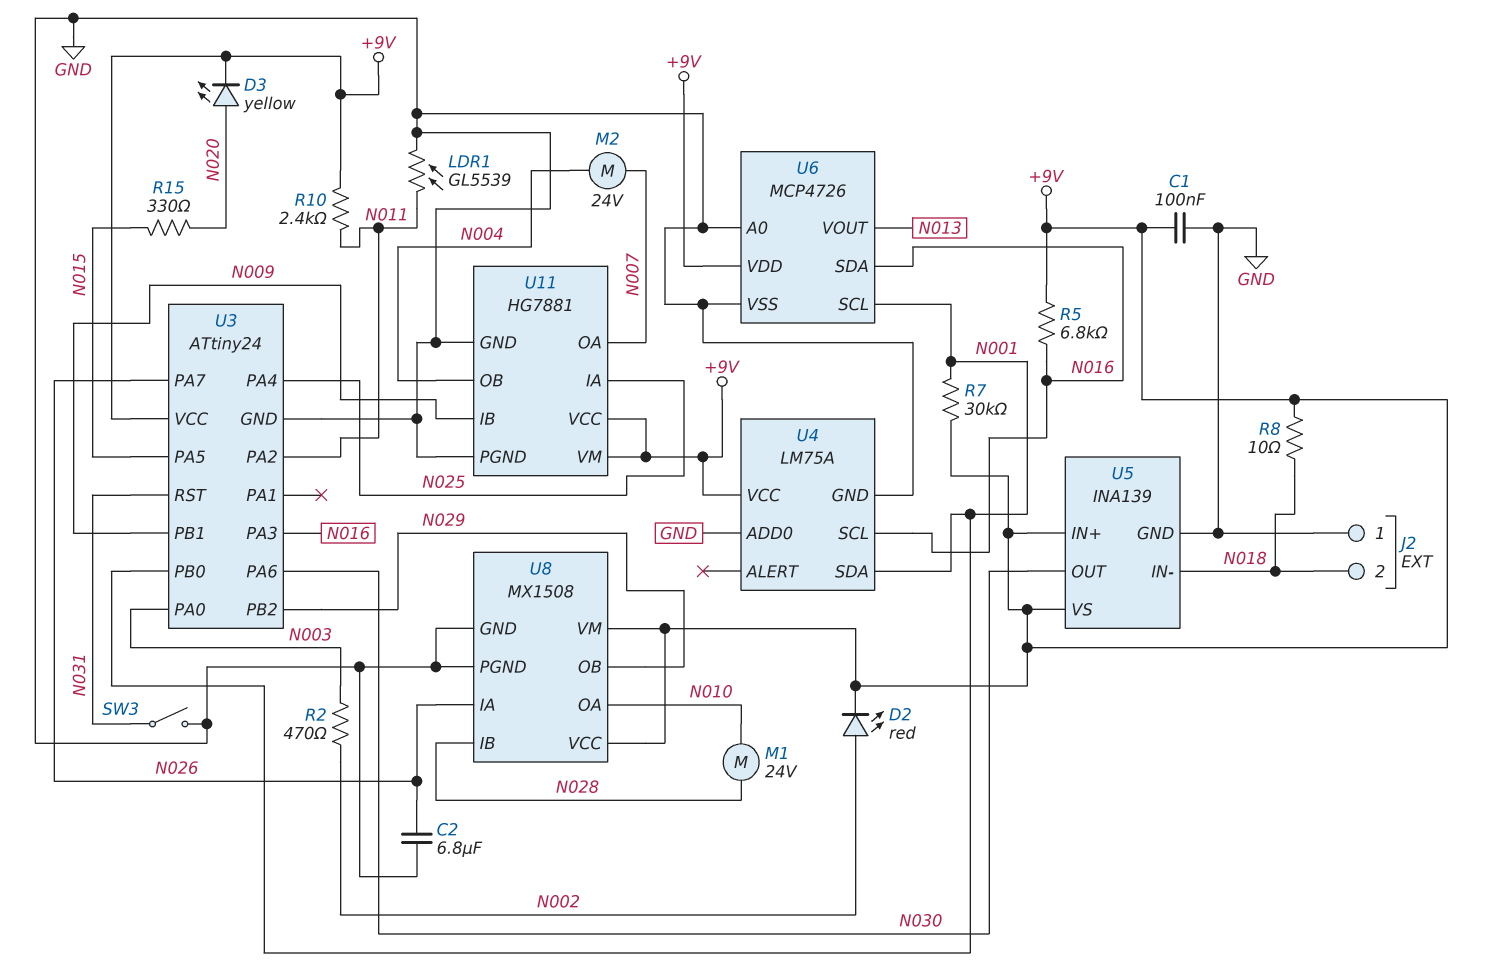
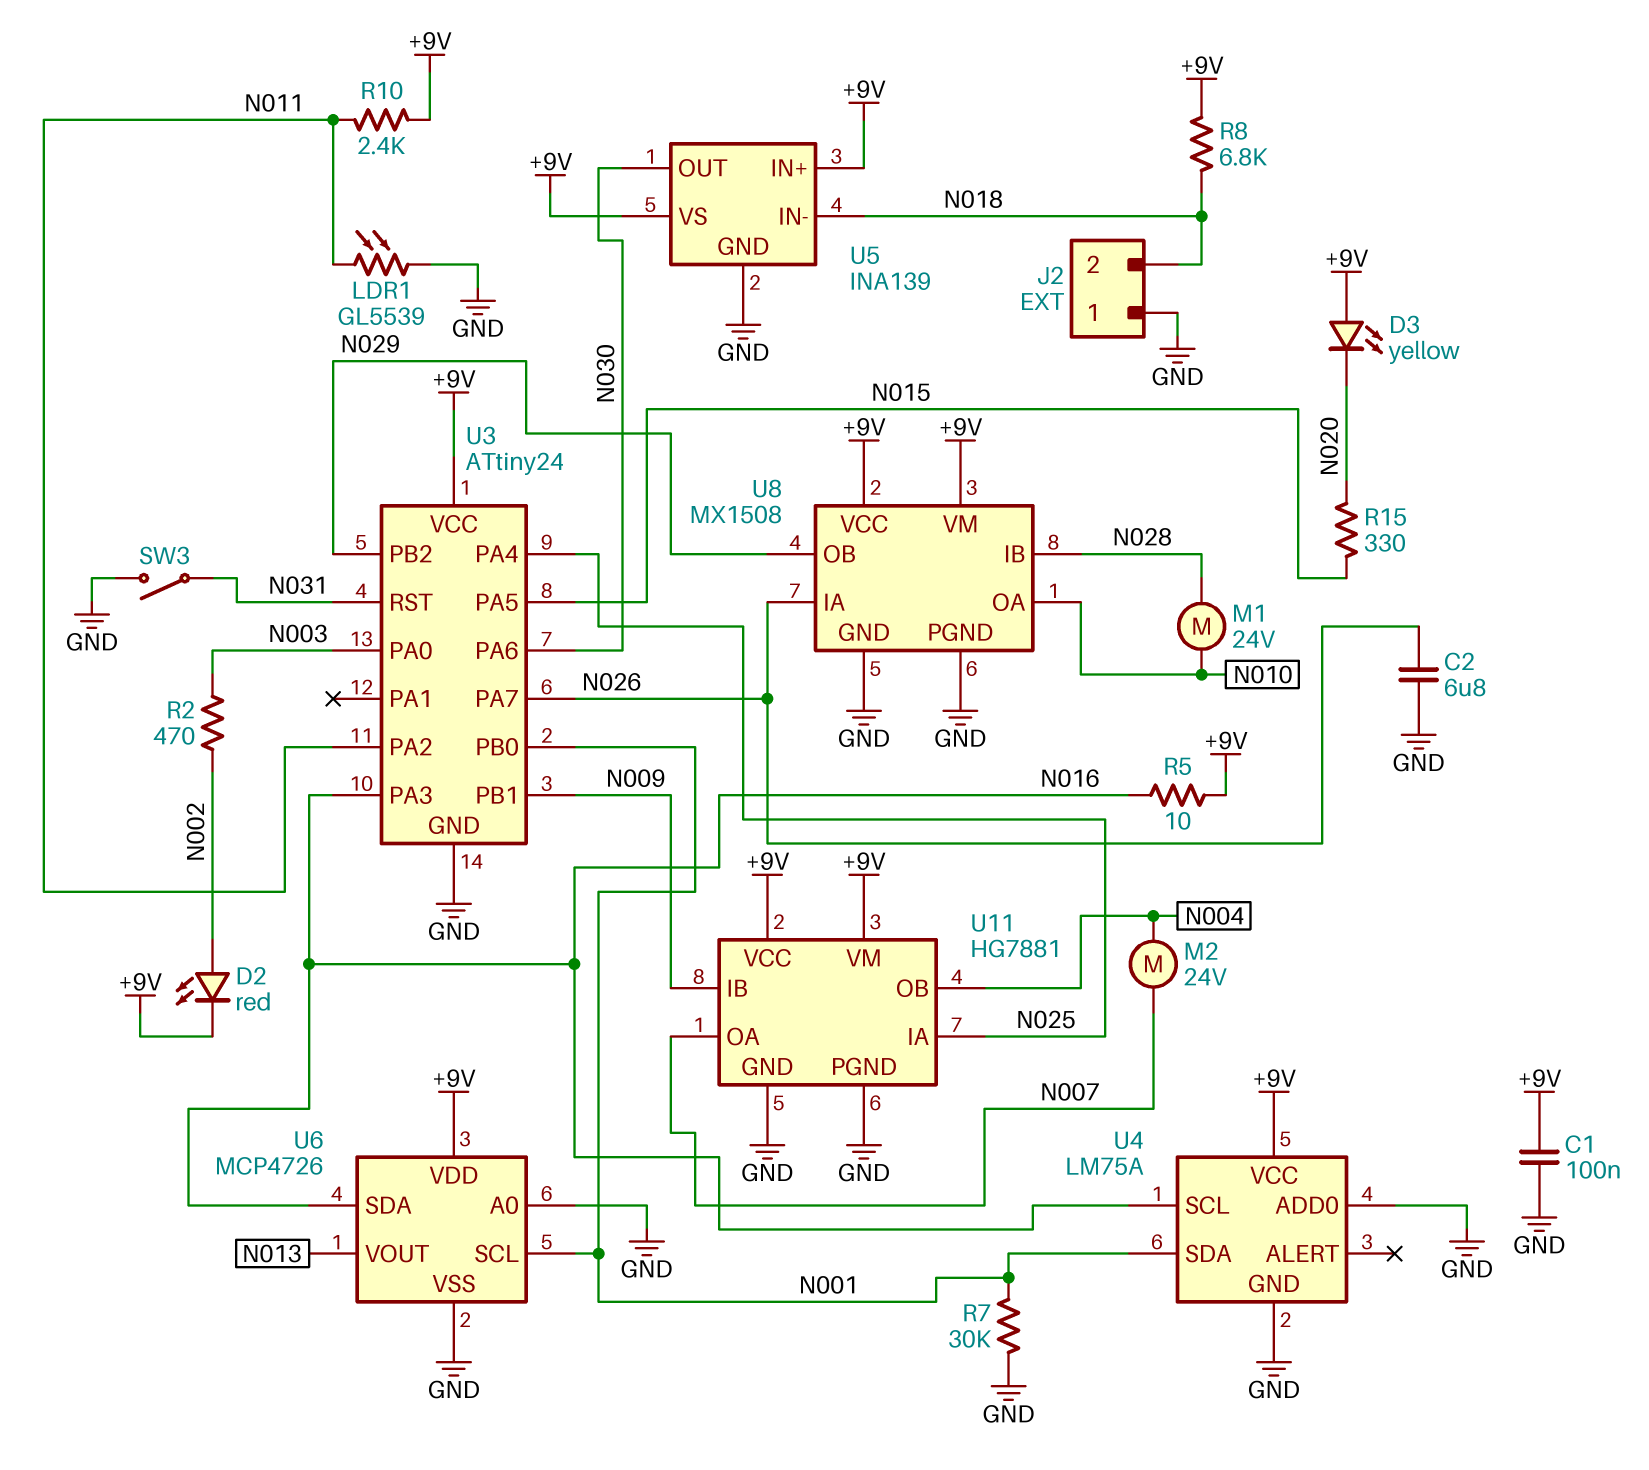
D3: LED yellow (A N020, K +9V) -> LED yellow (A +9V, K N020)
R5: 6.8k (+9V, N016) -> 10 (+9V, N016)
R7: 30k (+9V, N001) -> 30k (GND, N001)
R8: 10 (+9V, N018) -> 6.8k (+9V, N018)

